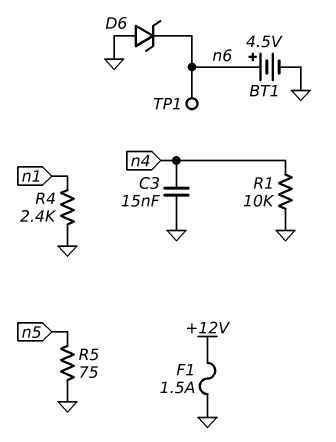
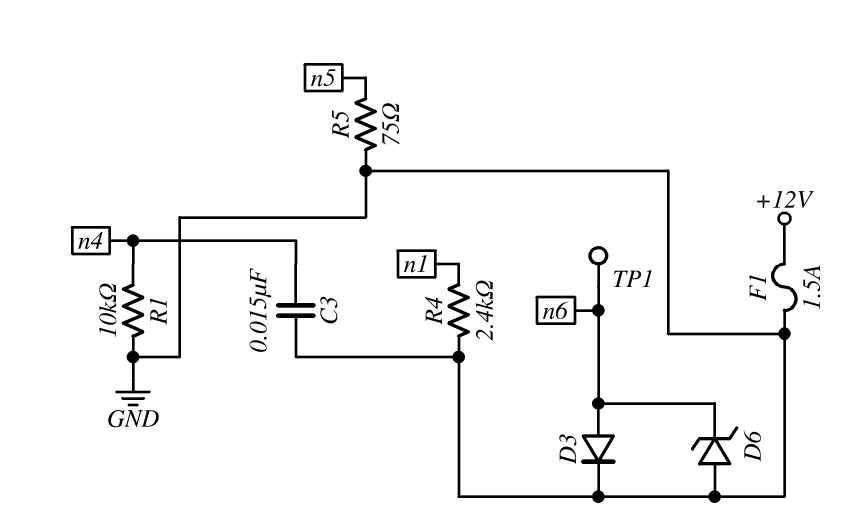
BT1: 4.5V (plus n6, minus GND) -> none
D3: none -> diode (A n6, K GND)

